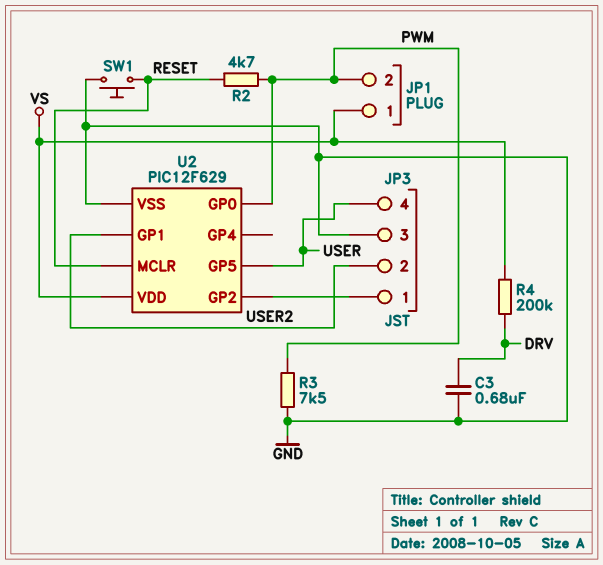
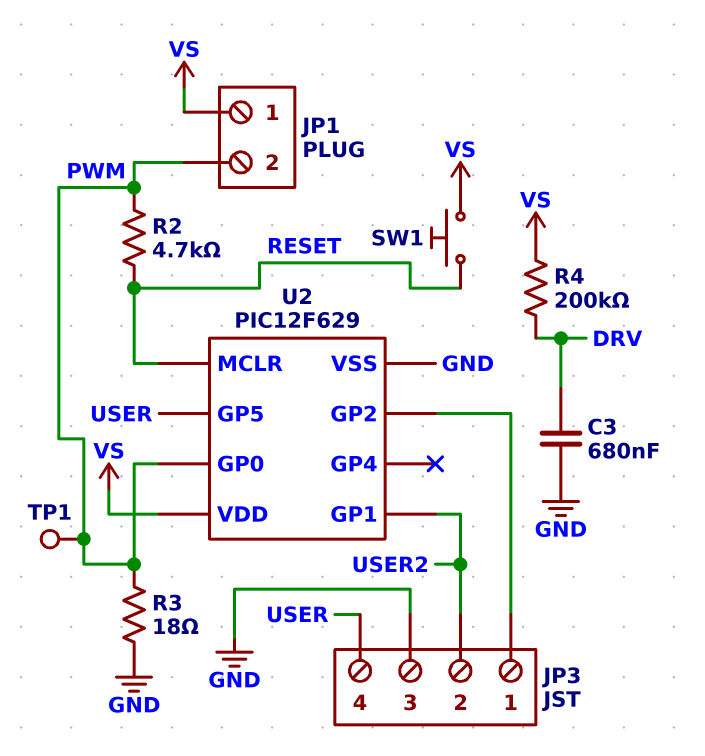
R3: 7.5k (GND, PWM) -> 18 (GND, PWM)
SW1: button (GND, RESET) -> button (RESET, VS)
TP1: none -> test point (PWM)

